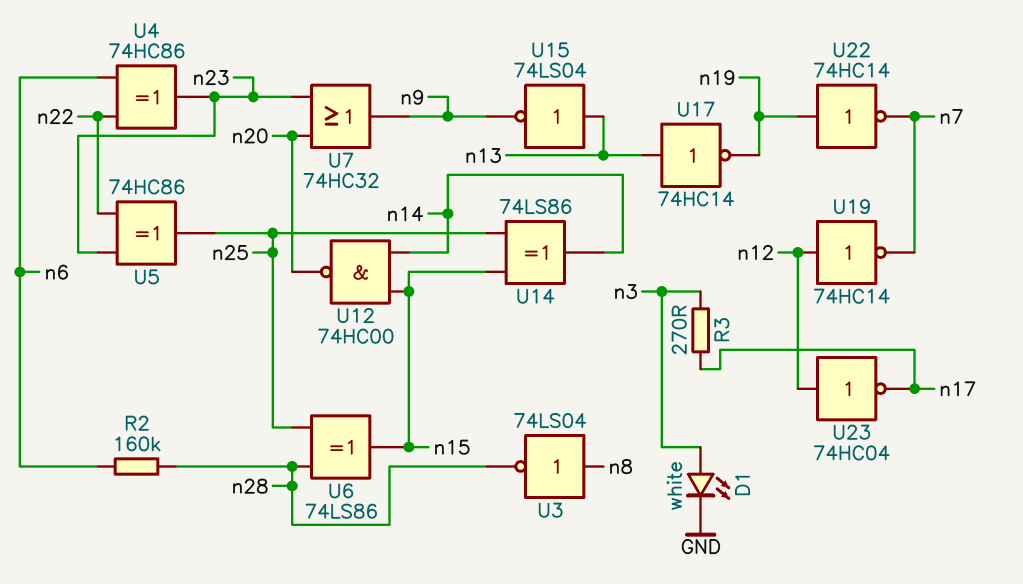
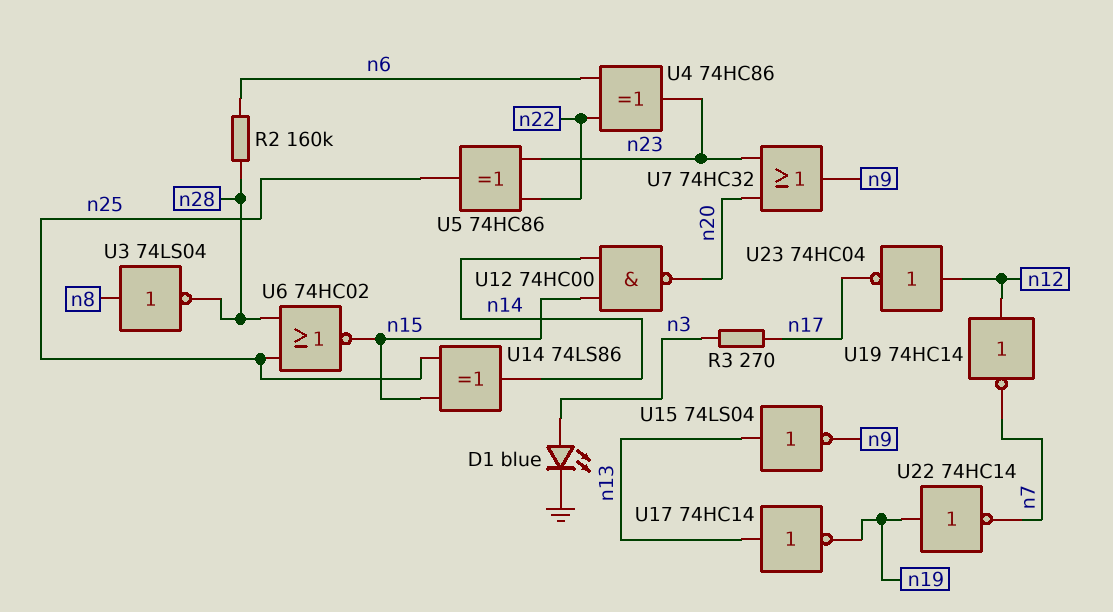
D1: LED white (A n3, K GND) -> LED blue (A n3, K GND)
U6: XOR 74LS86 (in n25, in n28, out n15) -> NOR 74HC02 (in n25, in n28, out n15)

